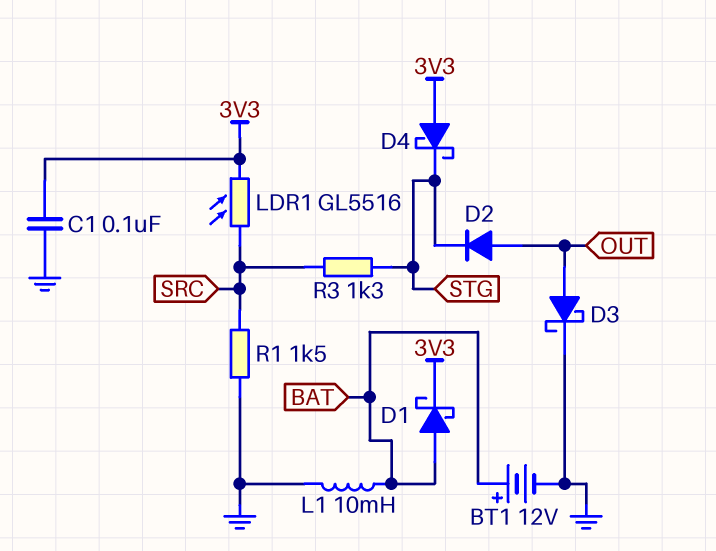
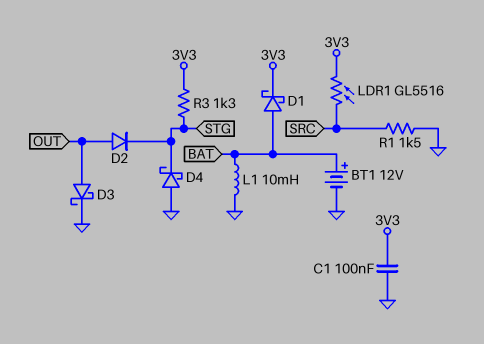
D4: schottky (A 3V3, K STG) -> schottky (A GND, K STG)
R3: 1.3k (SRC, STG) -> 1.3k (3V3, STG)

